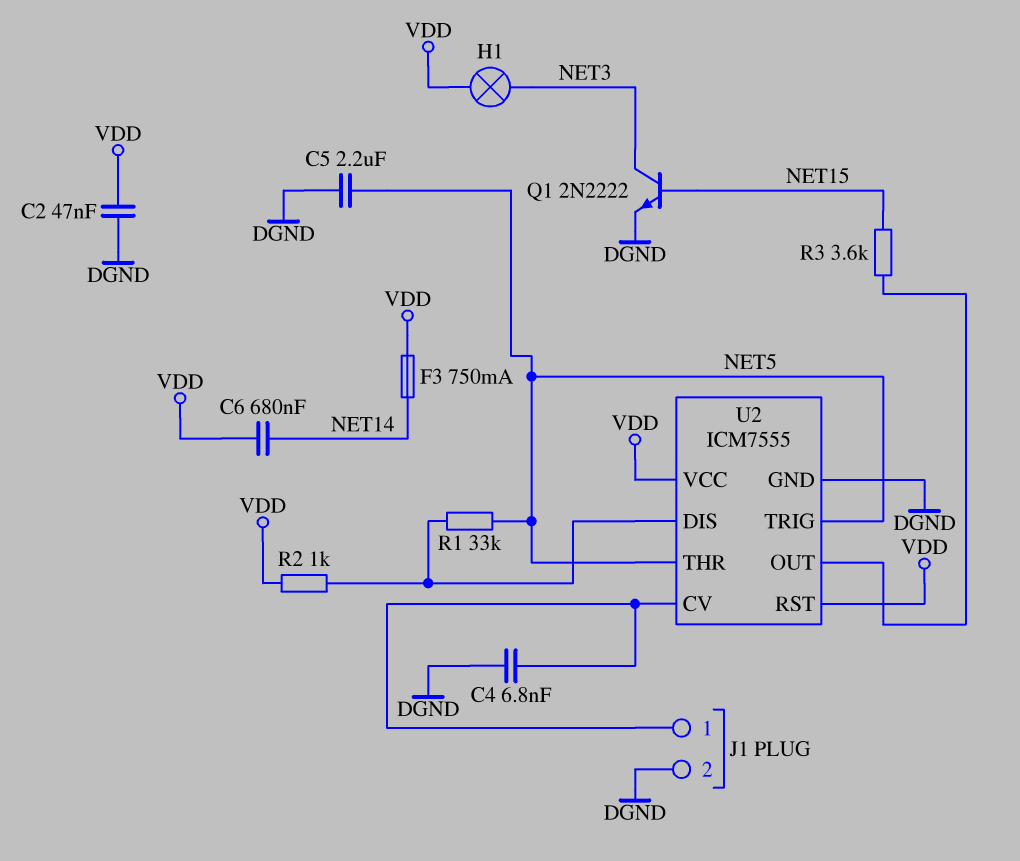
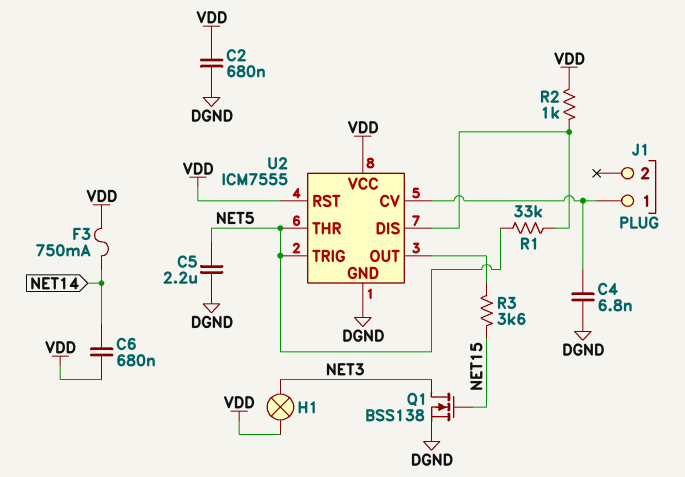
C2: 47nF (DGND, VDD) -> 680nF (DGND, VDD)
J1 pin 2: DGND -> none
Q1: NPN 2N2222 (B NET15, C NET3, E DGND) -> NMOS BSS138 (G NET15, D NET3, S DGND)

